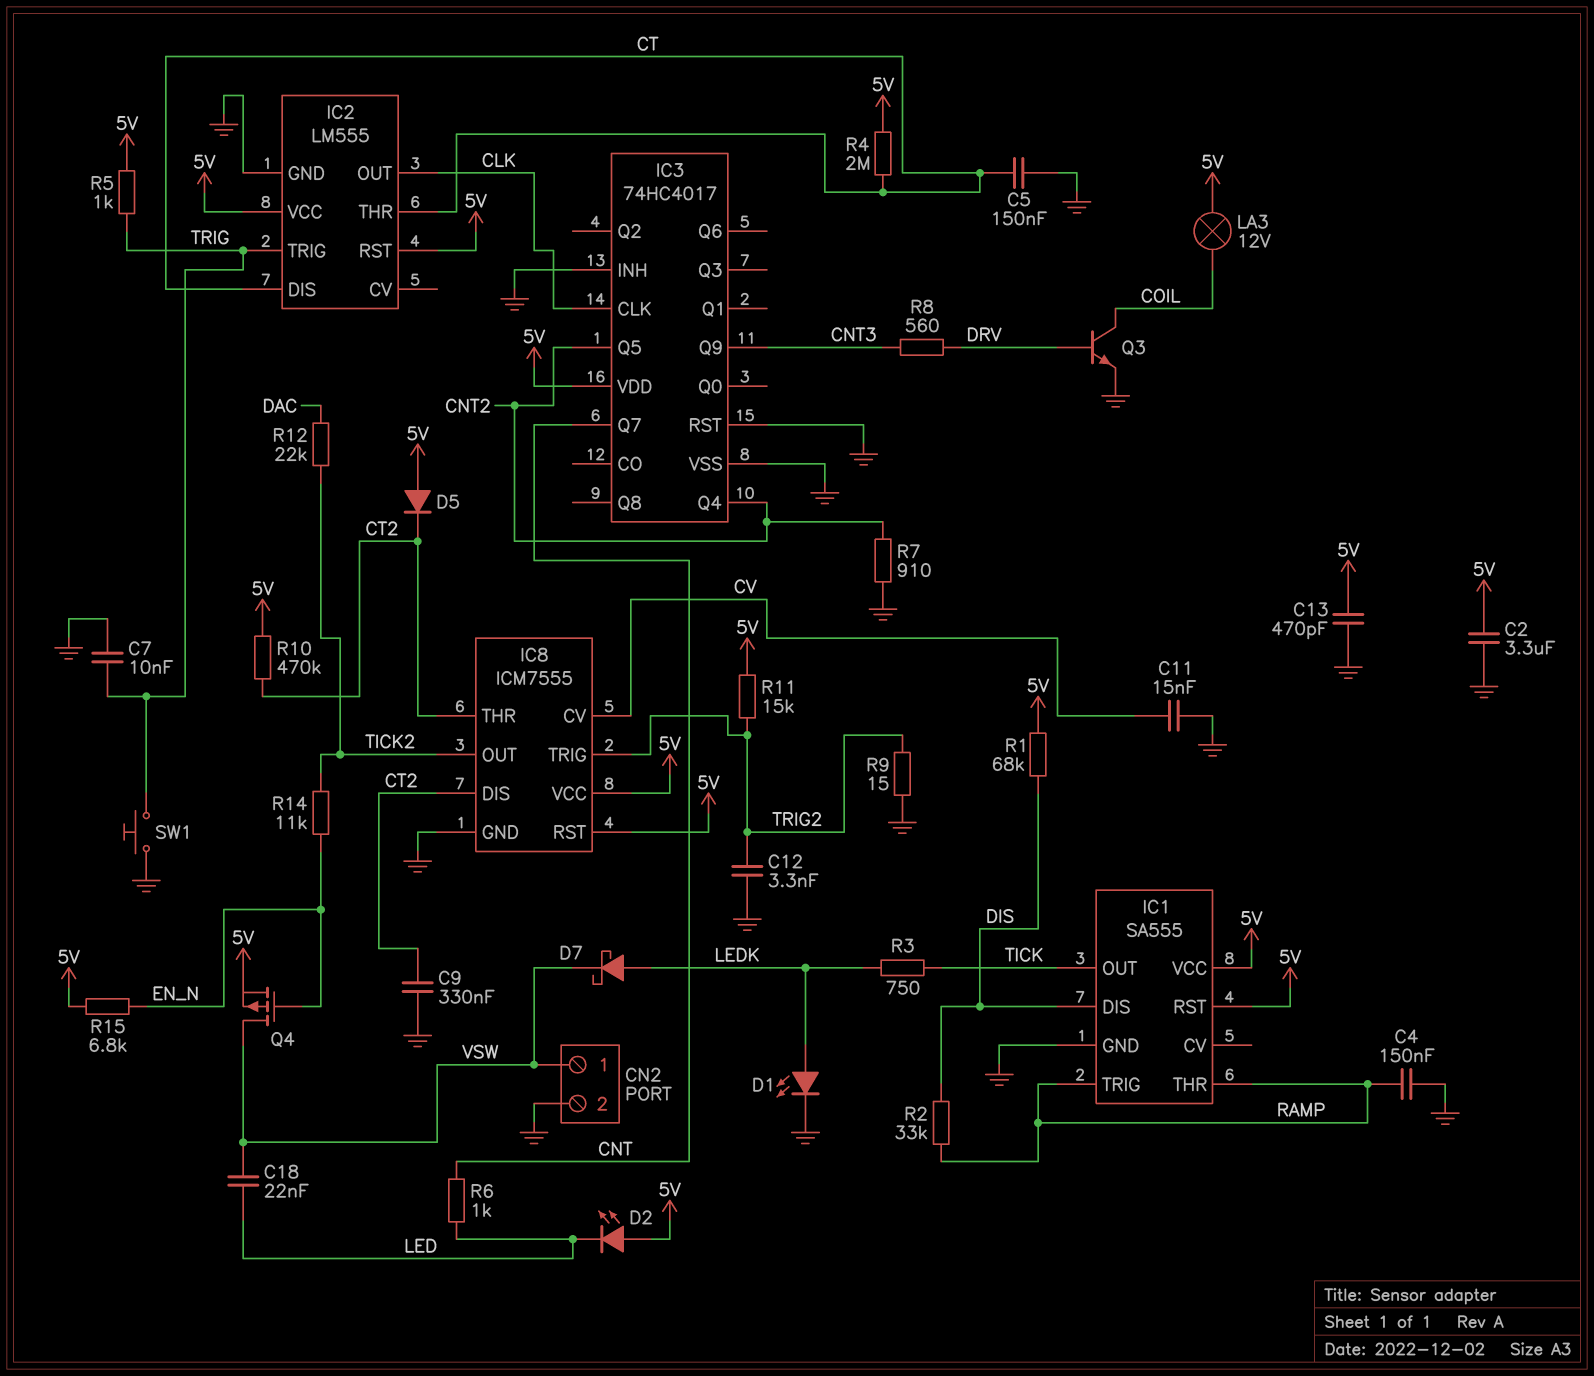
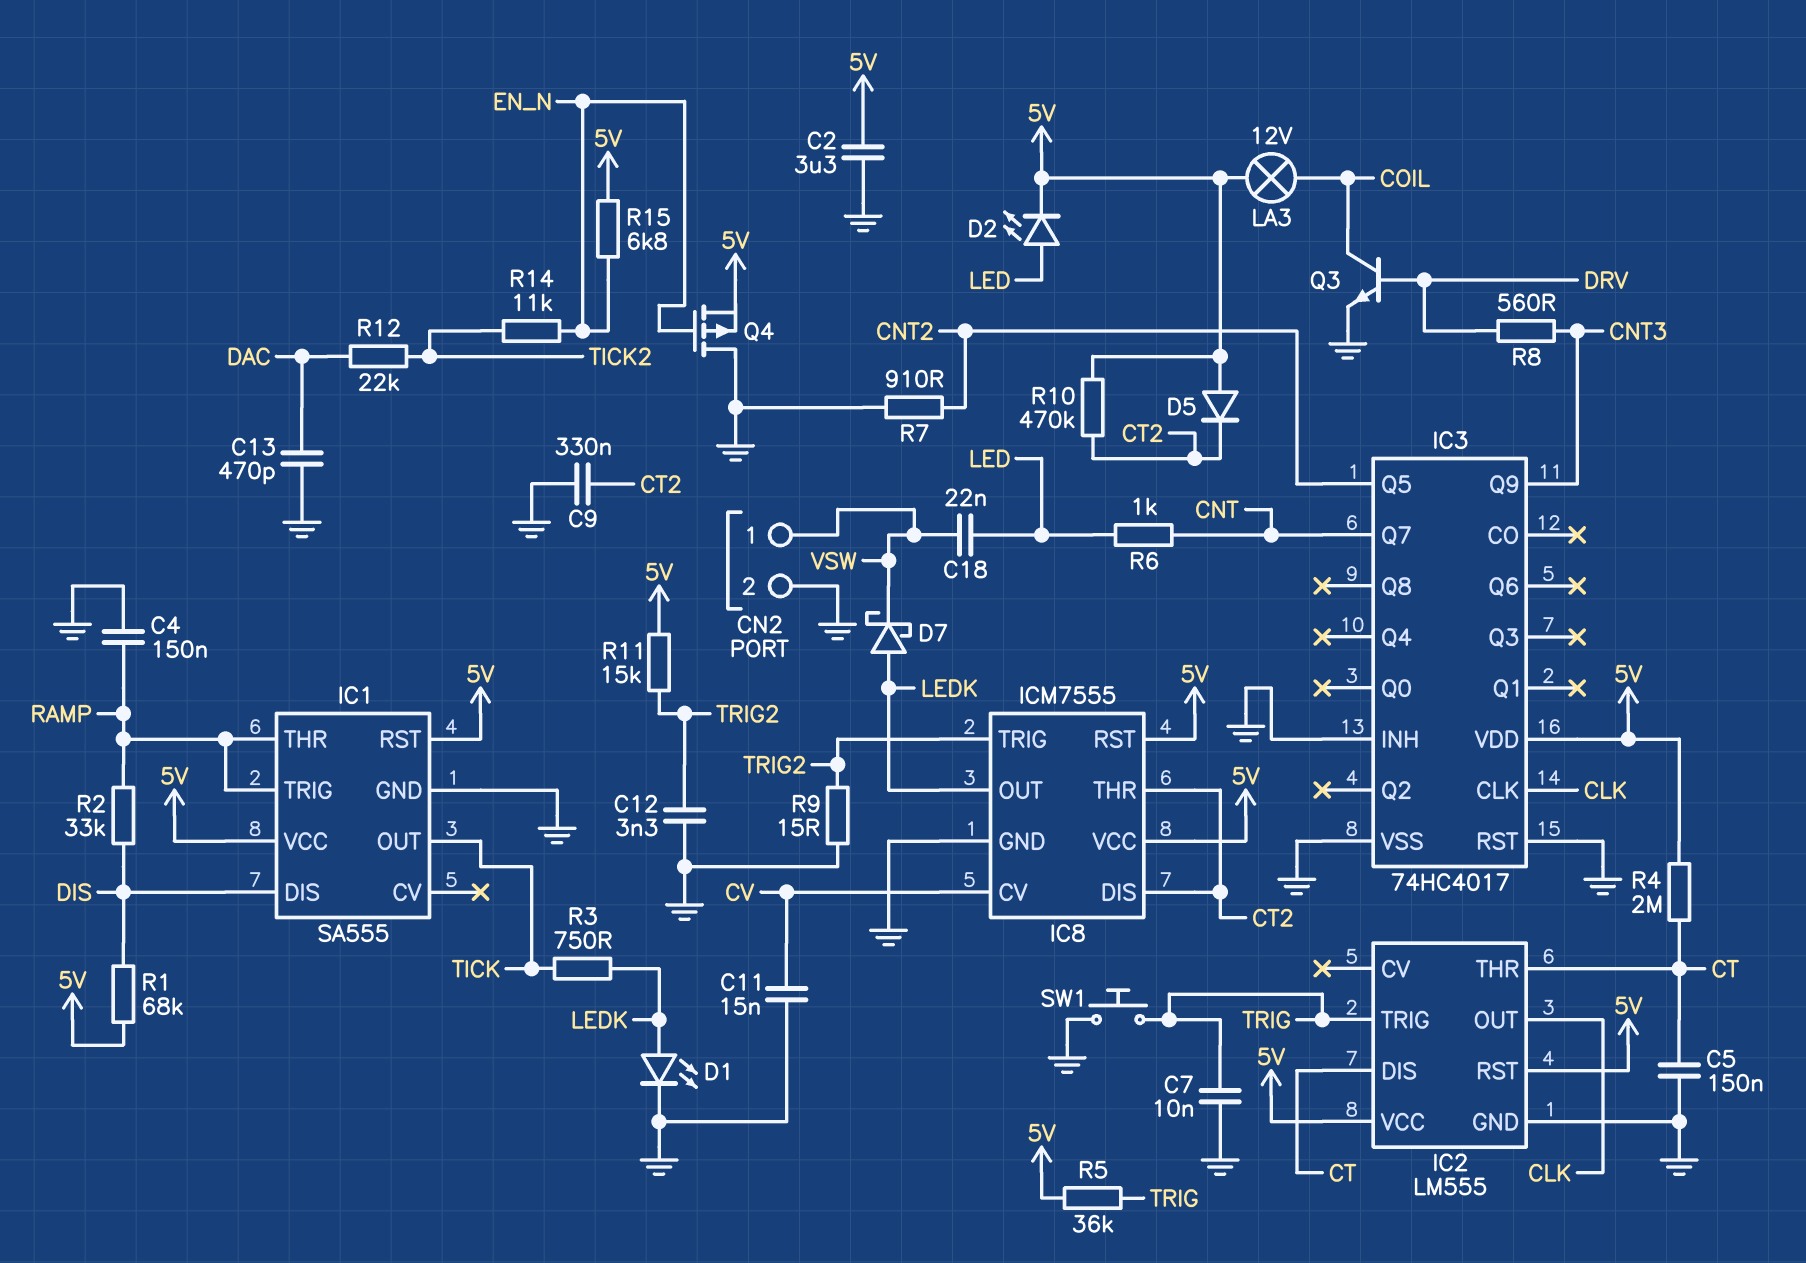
C13: 470pF (5V, GND) -> 470pF (DAC, GND)
D2: LED (A 5V, K LED) -> LED (A LED, K 5V)
IC3 pin Q4: CNT2 -> none
IC8 pin OUT: TICK2 -> LEDK
Q4: PMOS (G EN_N, D VSW, S 5V) -> PMOS (G EN_N, D GND, S 5V)
R5: 1k (5V, TRIG) -> 36k (5V, TRIG)

